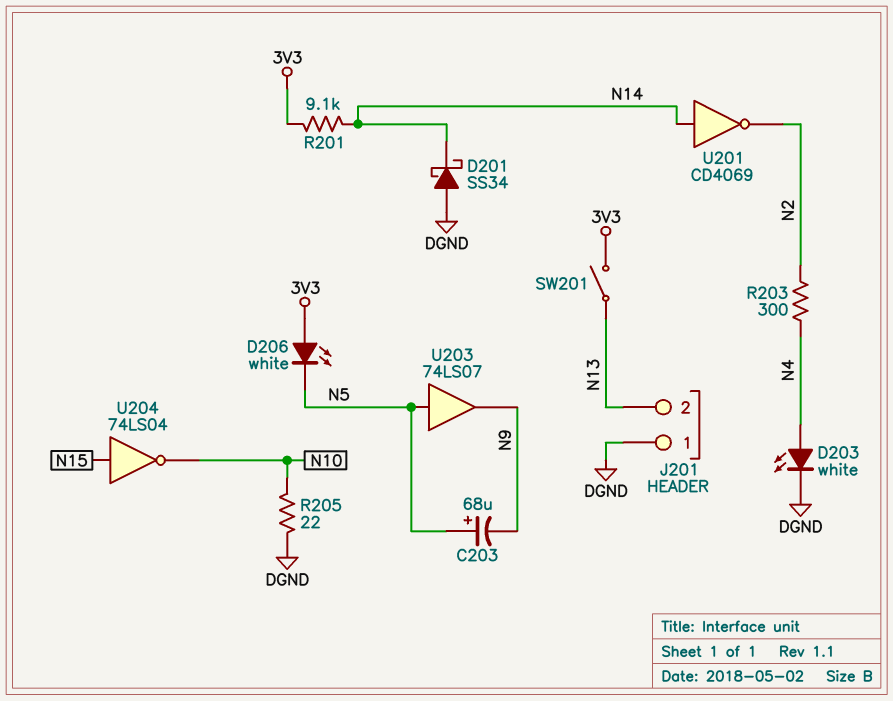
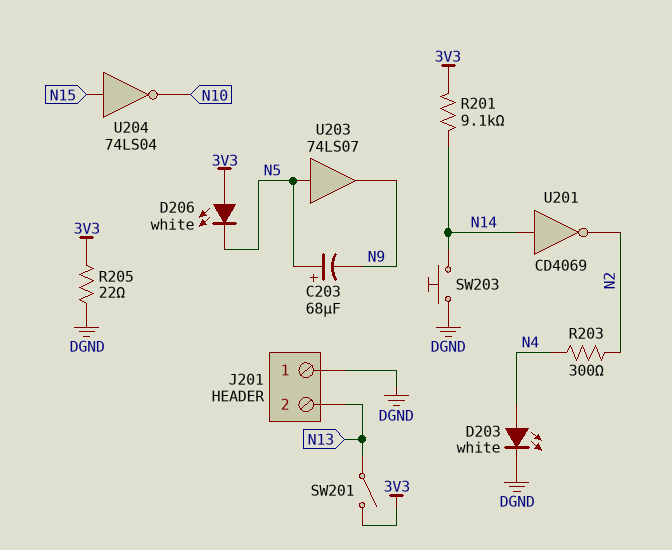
D201: schottky SS34 (A DGND, K N14) -> none
R205: 22 (DGND, N10) -> 22 (3V3, DGND)
SW203: none -> button (DGND, N14)

